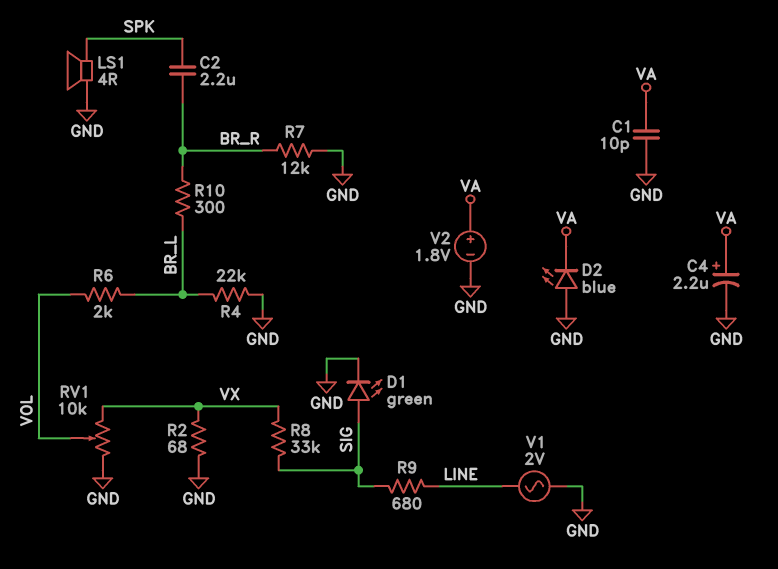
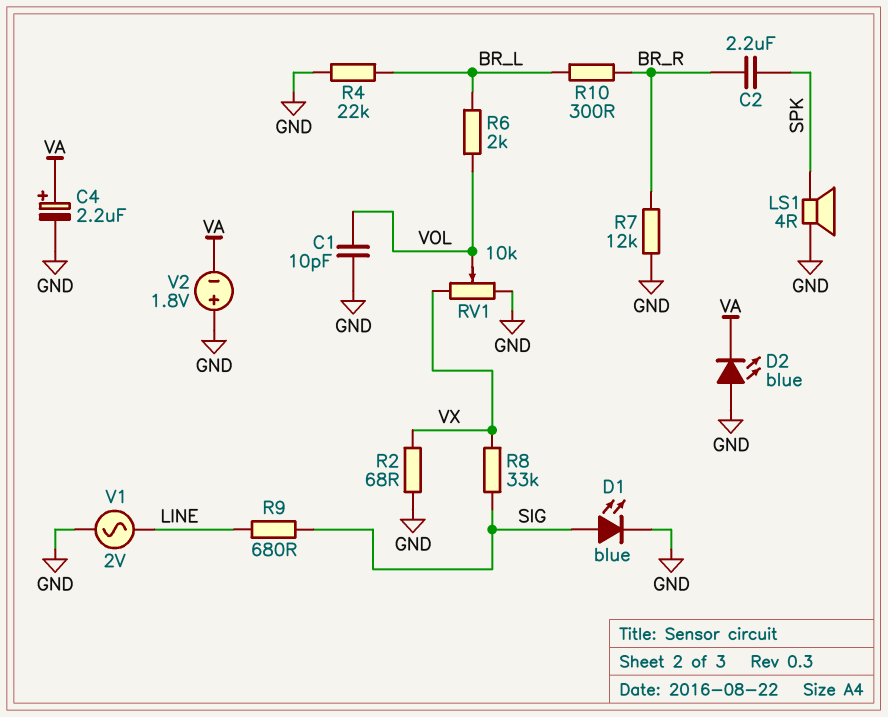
C1: 10pF (GND, VA) -> 10pF (GND, VOL)
D1: LED green (A SIG, K GND) -> LED blue (A SIG, K GND)
V2: 1.8V (plus VA, minus GND) -> 1.8V (plus GND, minus VA)

